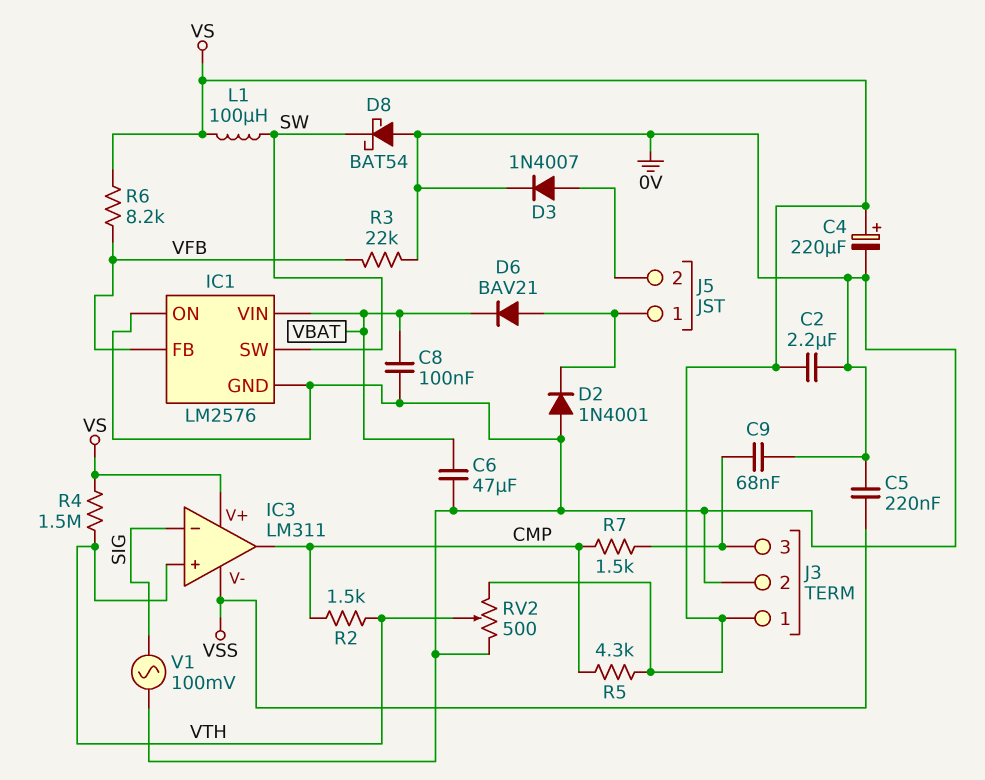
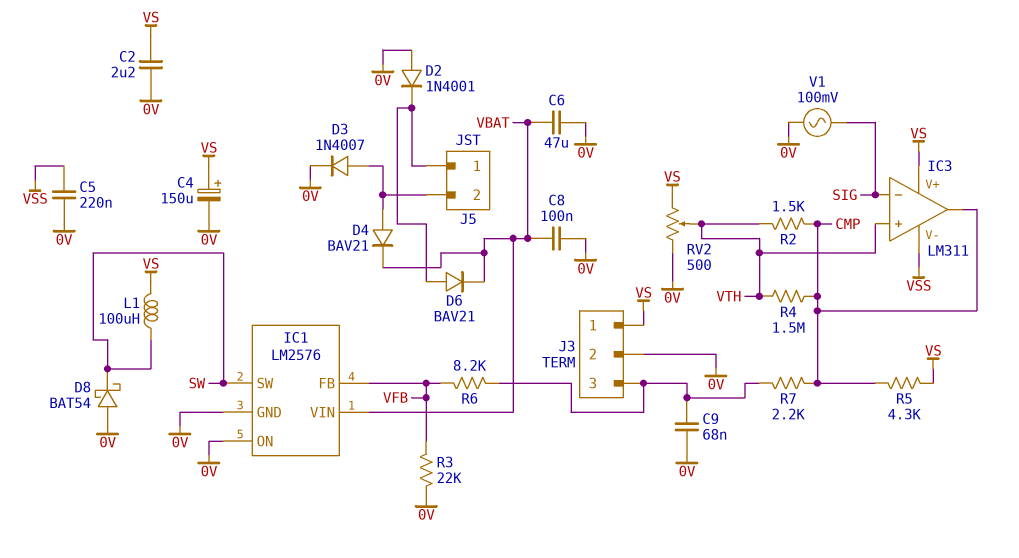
C4: 220uF (plus VS, minus 0V) -> 150uF (plus VS, minus 0V)
D4: none -> diode BAV21 (A J5/2, K VBAT)
R4: 1.5M (VS, VTH) -> 1.5M (CMP, VTH)
R6: 8.2k (VFB, VS) -> 8.2k (J3/3, VFB)
R7: 1.5k (CMP, J3/3) -> 2.2k (CMP, J3/3)

